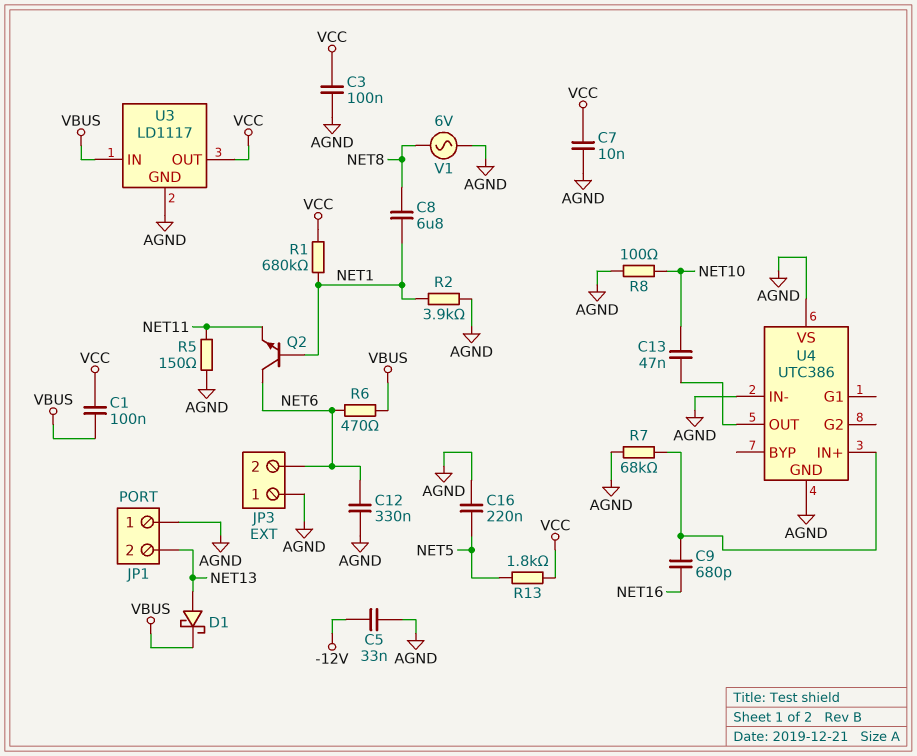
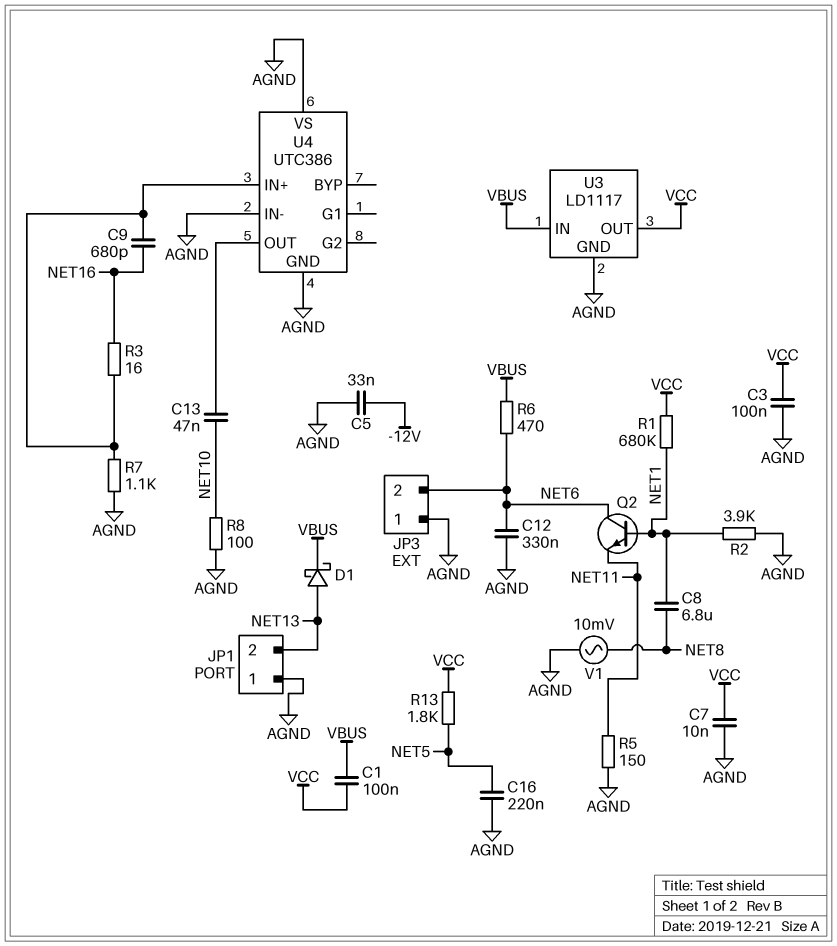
R3: none -> 16 (NET16, U4/IN+)
R7: 68k (AGND, U4/IN+) -> 1.1k (AGND, U4/IN+)
V1: AC 6V (AGND, NET8) -> AC 10mV (AGND, NET8)

